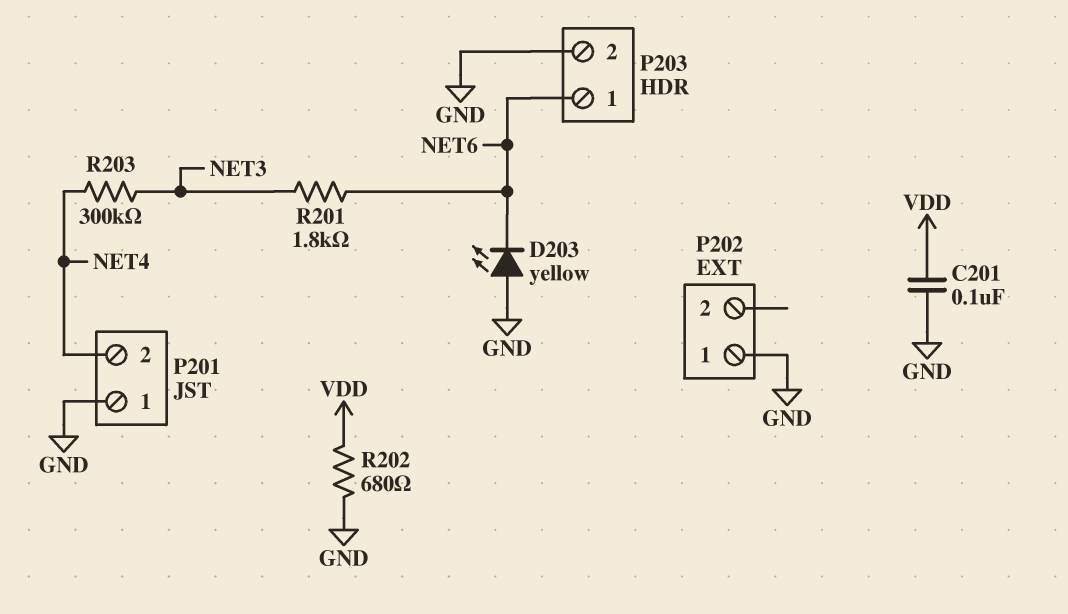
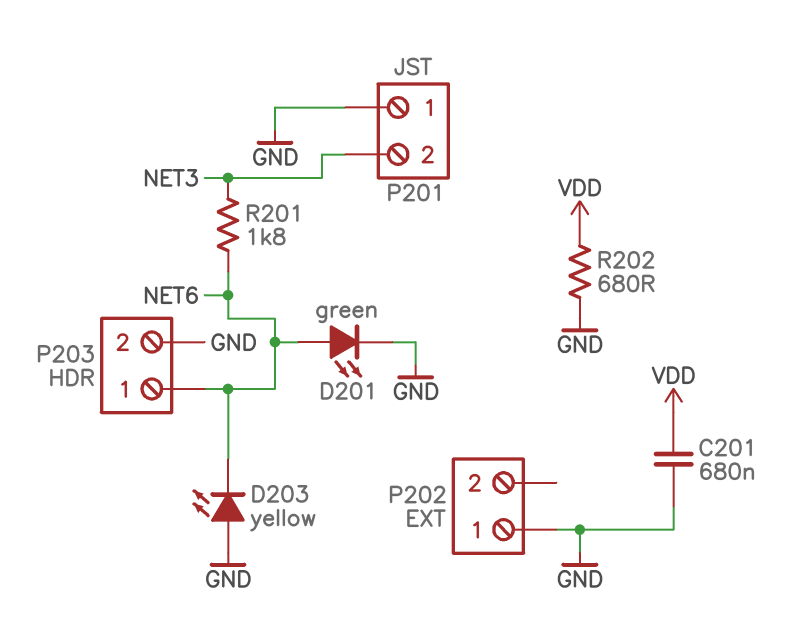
C201: 100nF (GND, VDD) -> 680nF (GND, VDD)
D201: none -> LED green (A NET6, K GND)
P201 pin 2: NET4 -> NET3
R203: 300k (NET3, NET4) -> none

